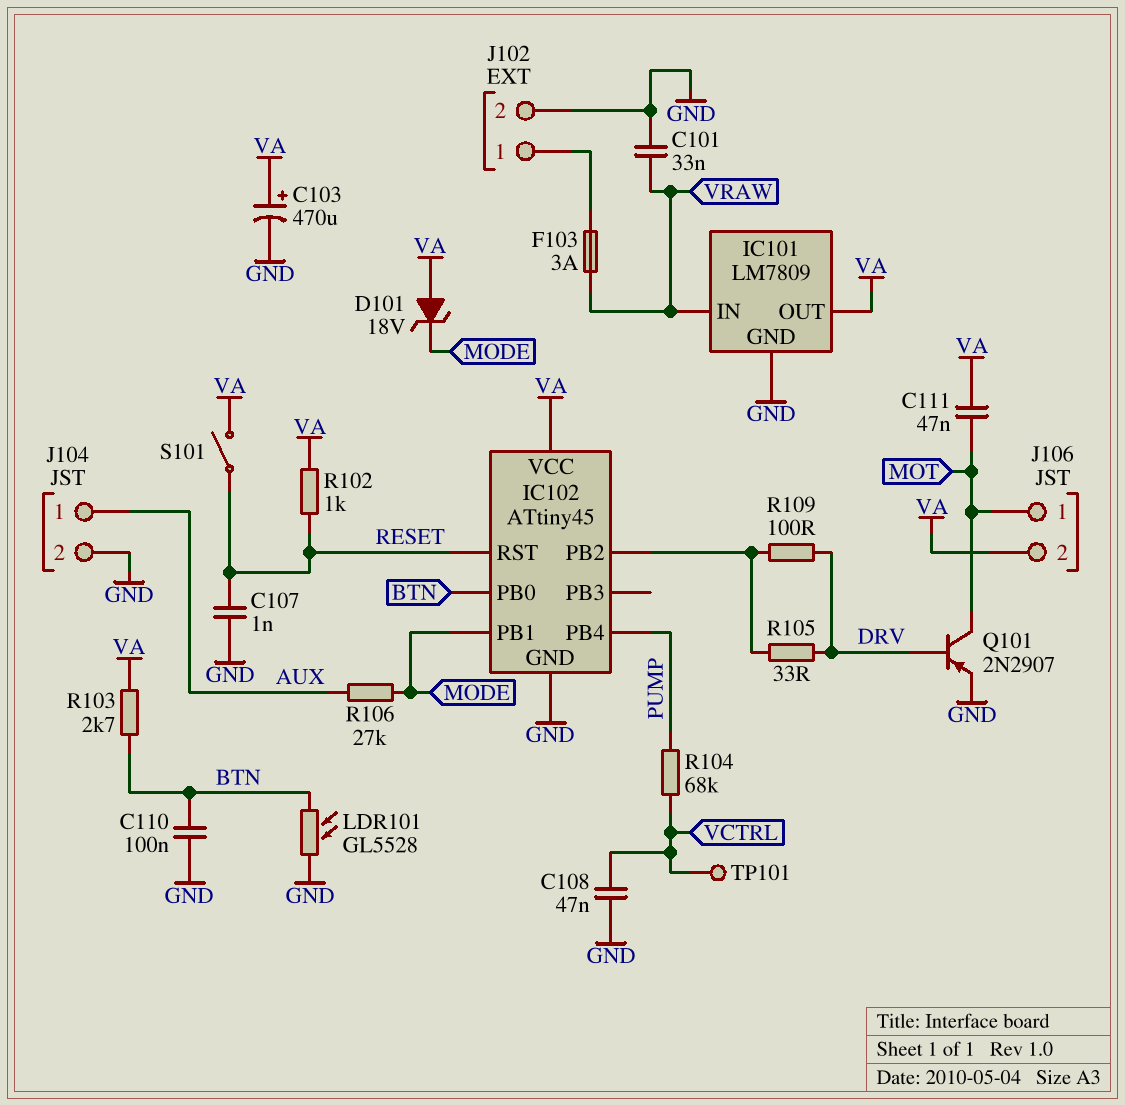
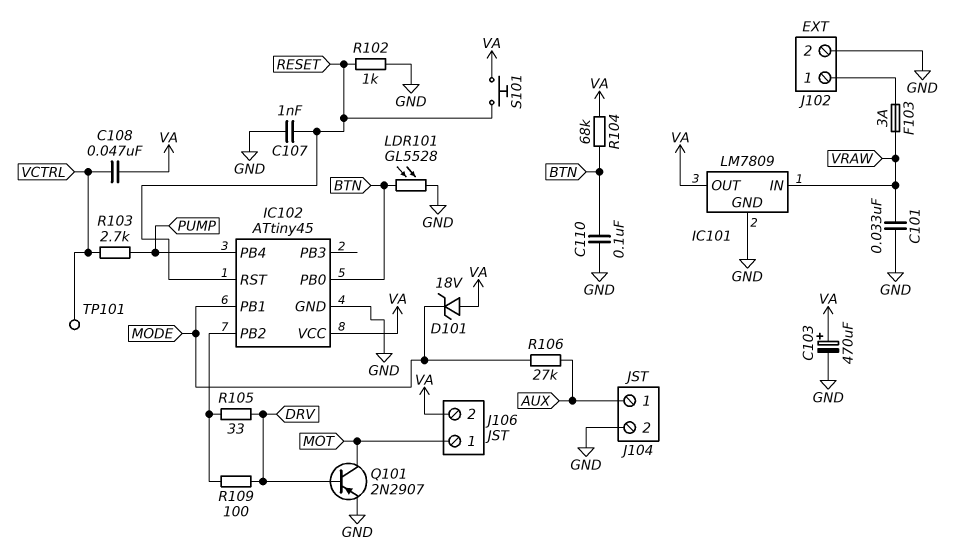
C108: 47nF (GND, VCTRL) -> 47nF (VA, VCTRL)
C111: 47nF (MOT, VA) -> none
R102: 1k (RESET, VA) -> 1k (GND, RESET)
R103: 2.7k (BTN, VA) -> 2.7k (PUMP, VCTRL)
R104: 68k (PUMP, VCTRL) -> 68k (BTN, VA)
S101: switch (RESET, VA) -> button (RESET, VA)

